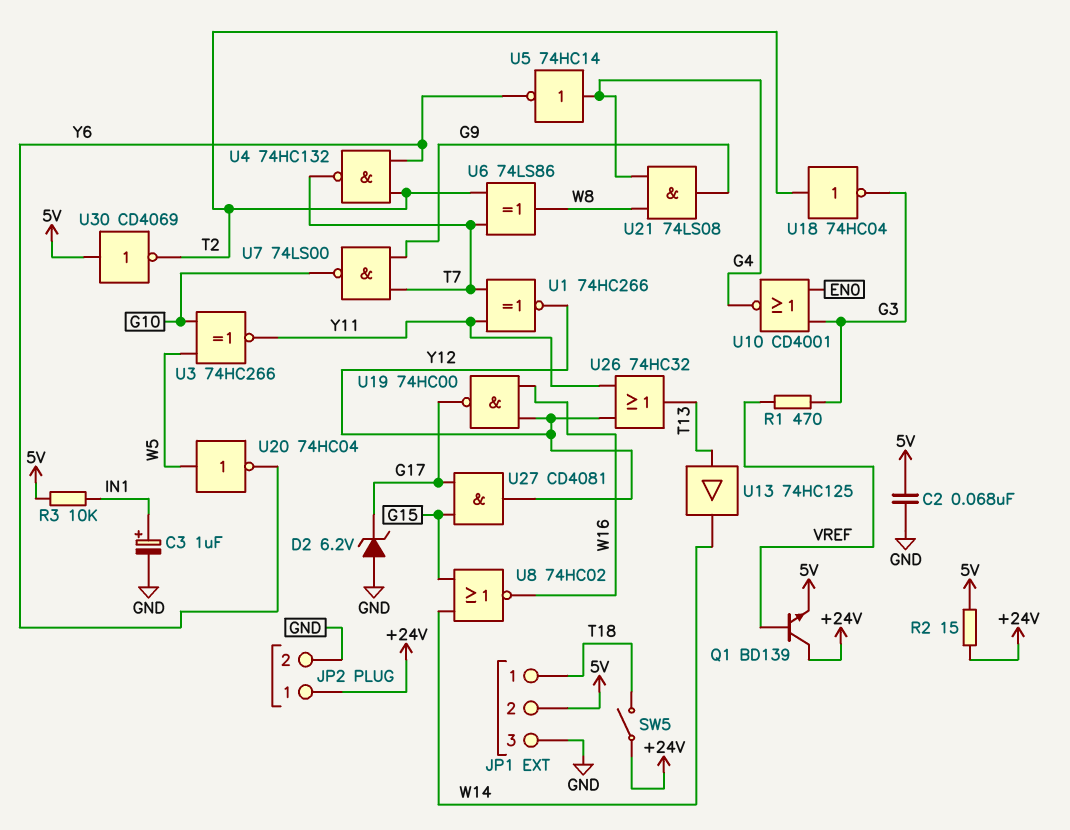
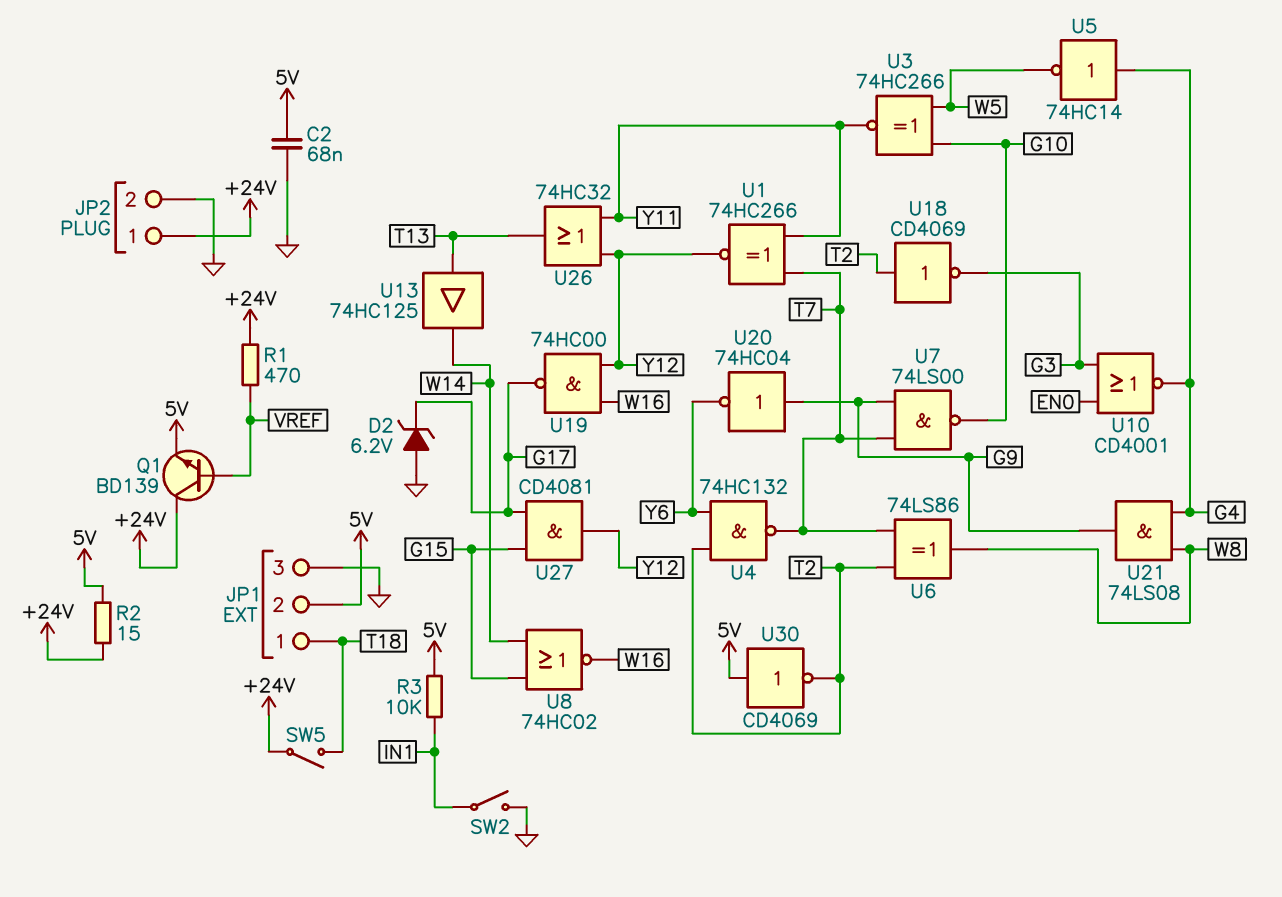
C3: 1uF (plus IN1, minus GND) -> none
R1: 470 (G3, VREF) -> 470 (+24V, VREF)
SW2: none -> switch (GND, IN1)
U5: NOT 74HC14 (in G4, out Y6) -> NOT 74HC14 (in G4, out W5)
U18: NOT 74HC04 (in T2, out G3) -> NOT CD4069 (in T2, out G3)
U20: NOT 74HC04 (in W5, out Y6) -> NOT 74HC04 (in G9, out Y6)

